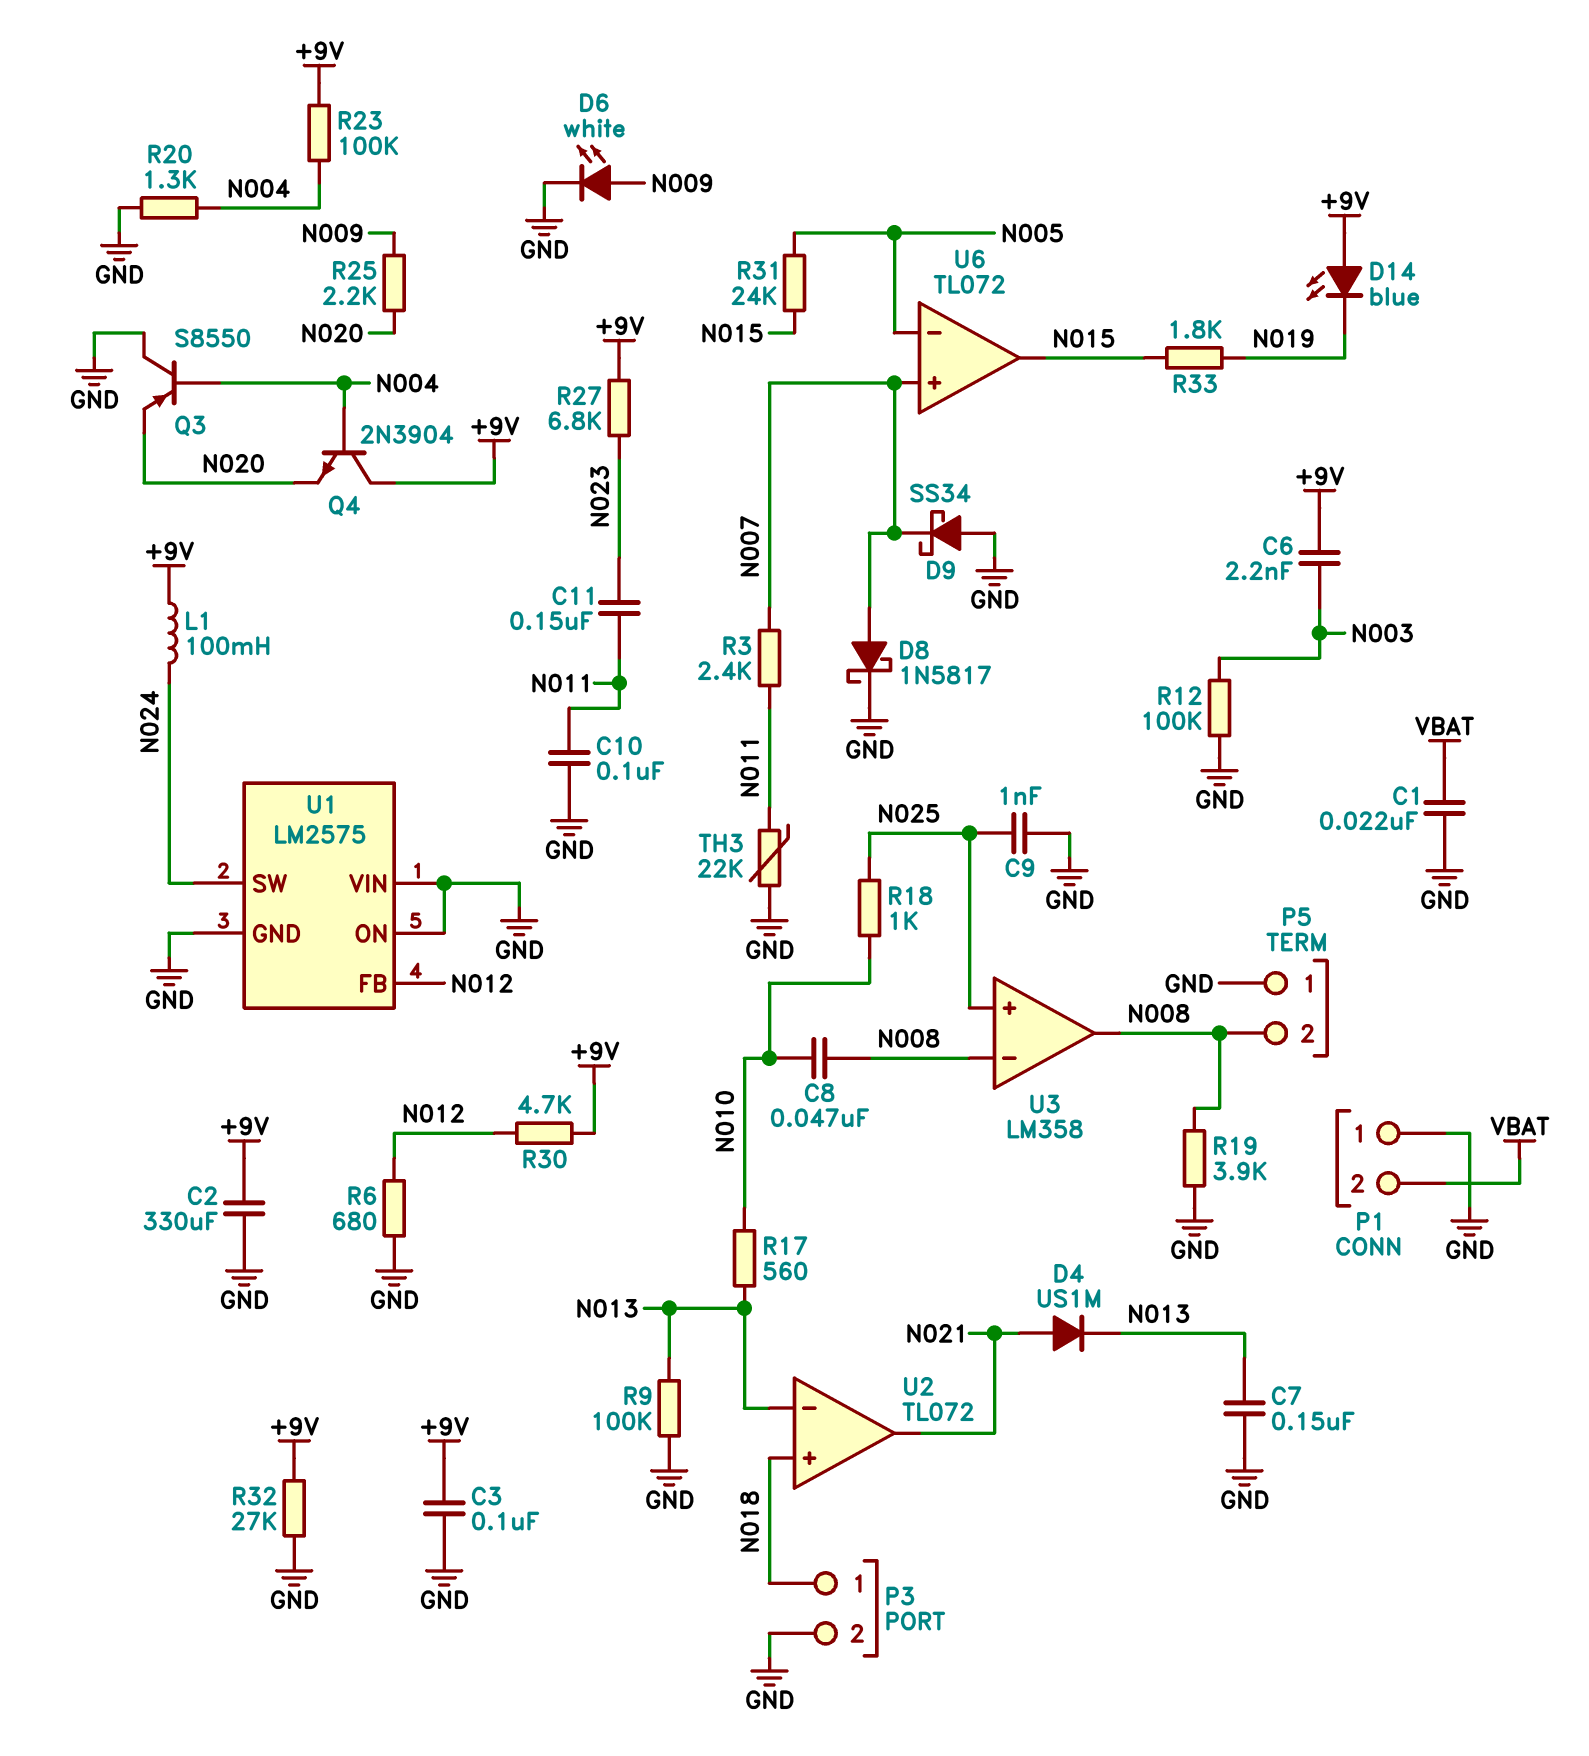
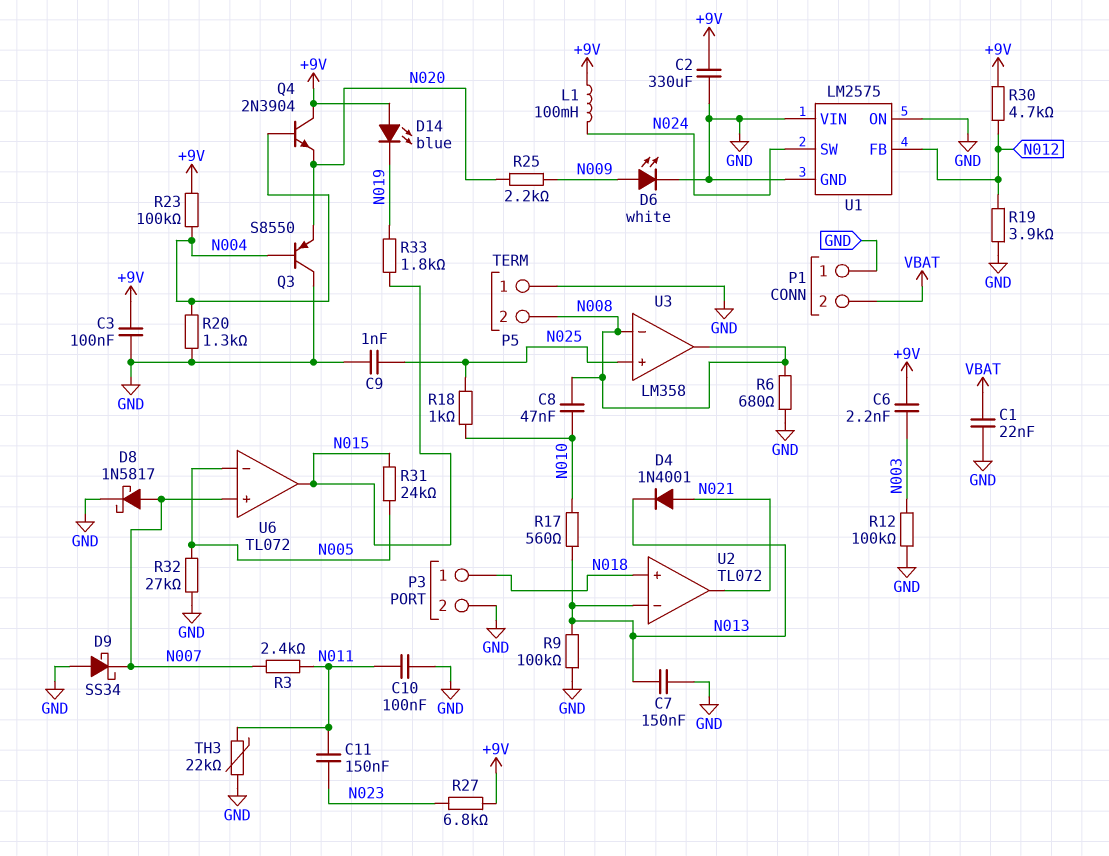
D4: diode US1M (A N021, K N013) -> diode 1N4001 (A N021, K N013)
R6: 680 (GND, N012) -> 680 (GND, N008)
R19: 3.9k (GND, N008) -> 3.9k (GND, N012)
R32: 27k (+9V, GND) -> 27k (GND, N005)

